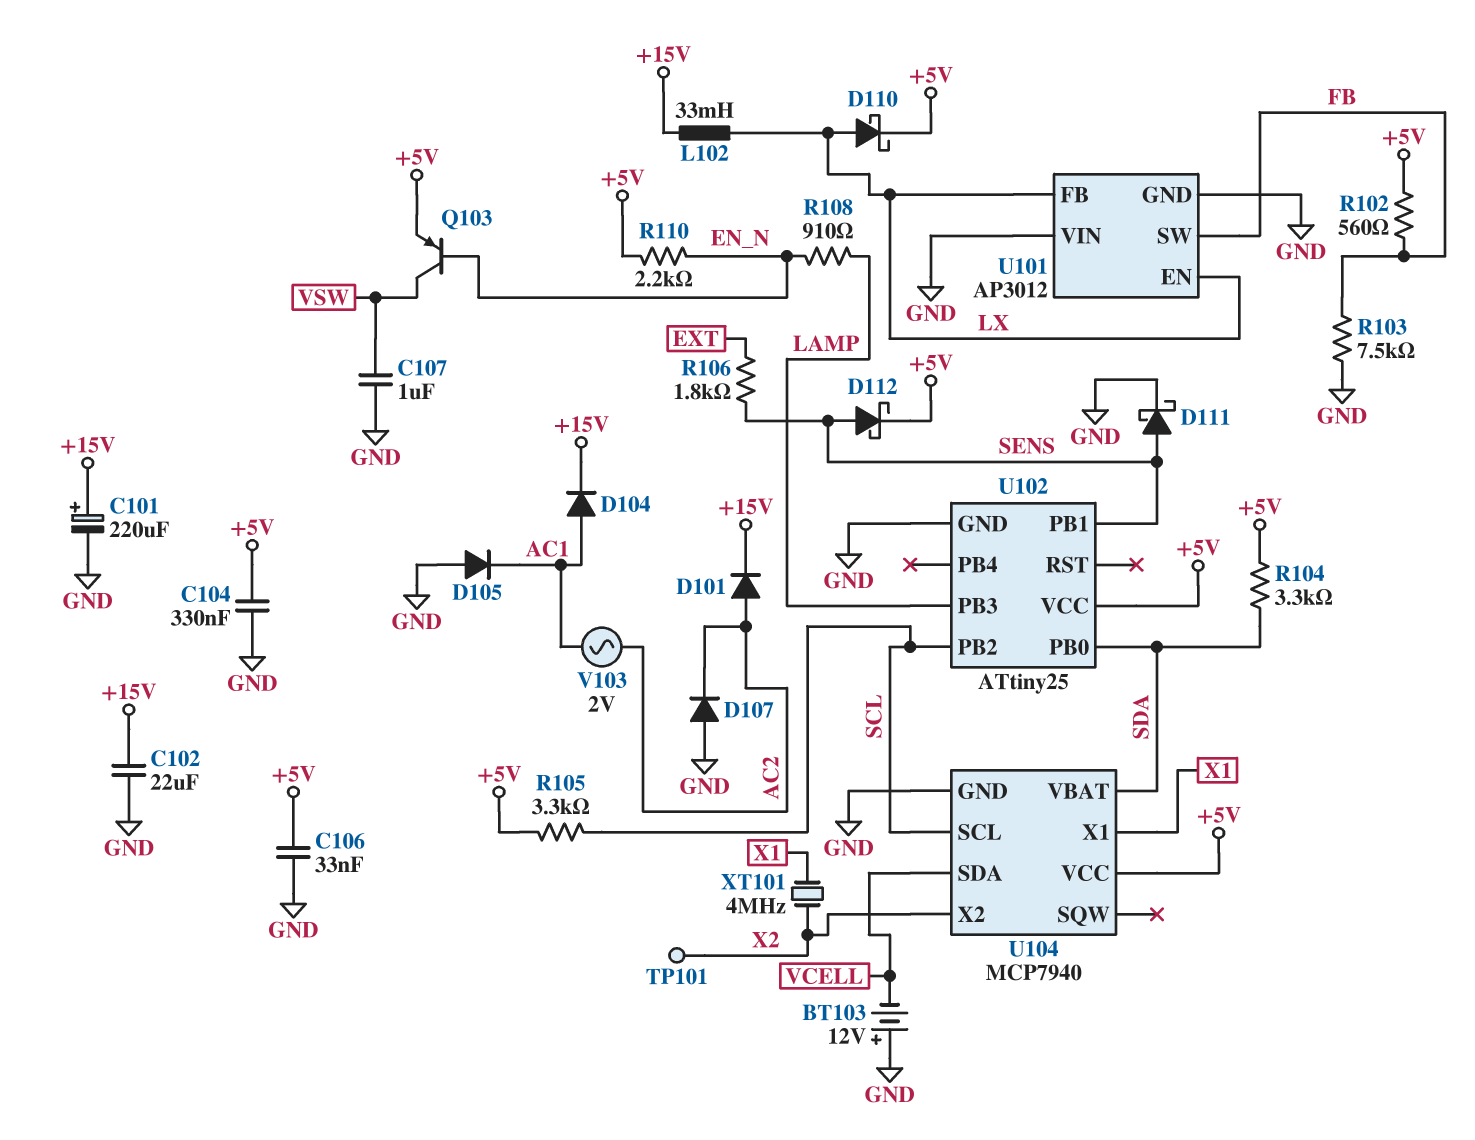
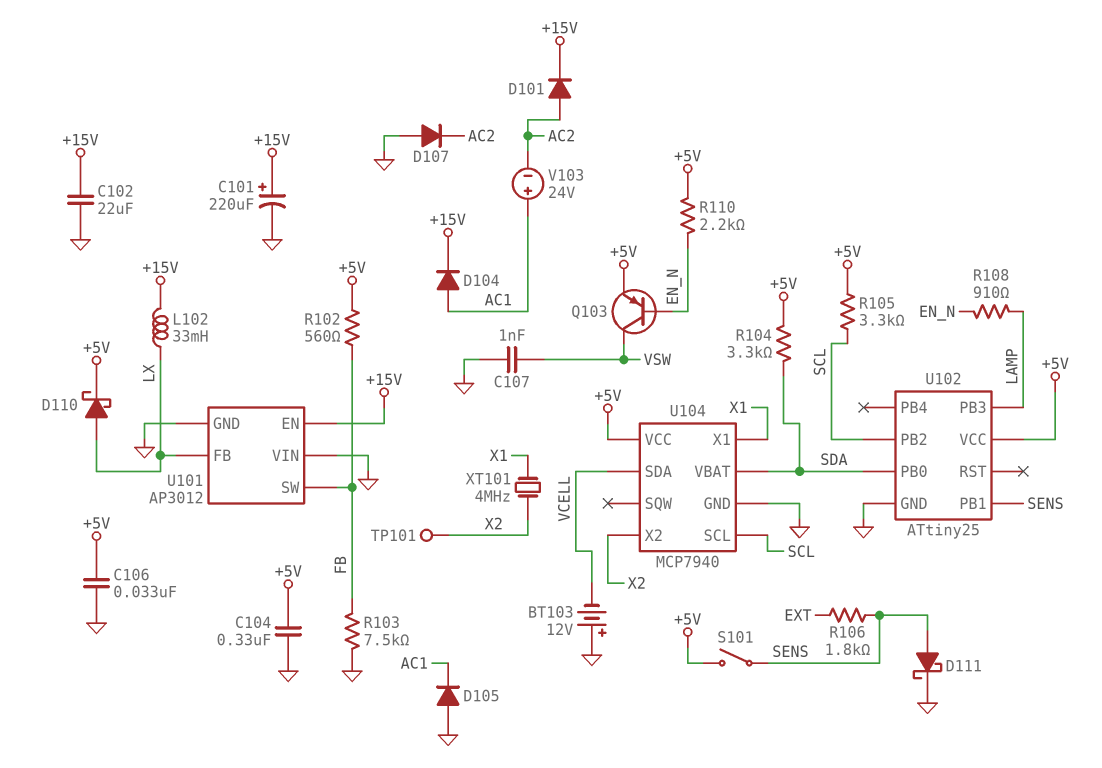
C107: 1uF (GND, VSW) -> 1nF (GND, VSW)
D112: schottky (A SENS, K +5V) -> none
S101: none -> switch (+5V, SENS)
U101 pin EN: LX -> +15V
V103: AC 2V (AC1, AC2) -> 24V (plus AC1, minus AC2)

